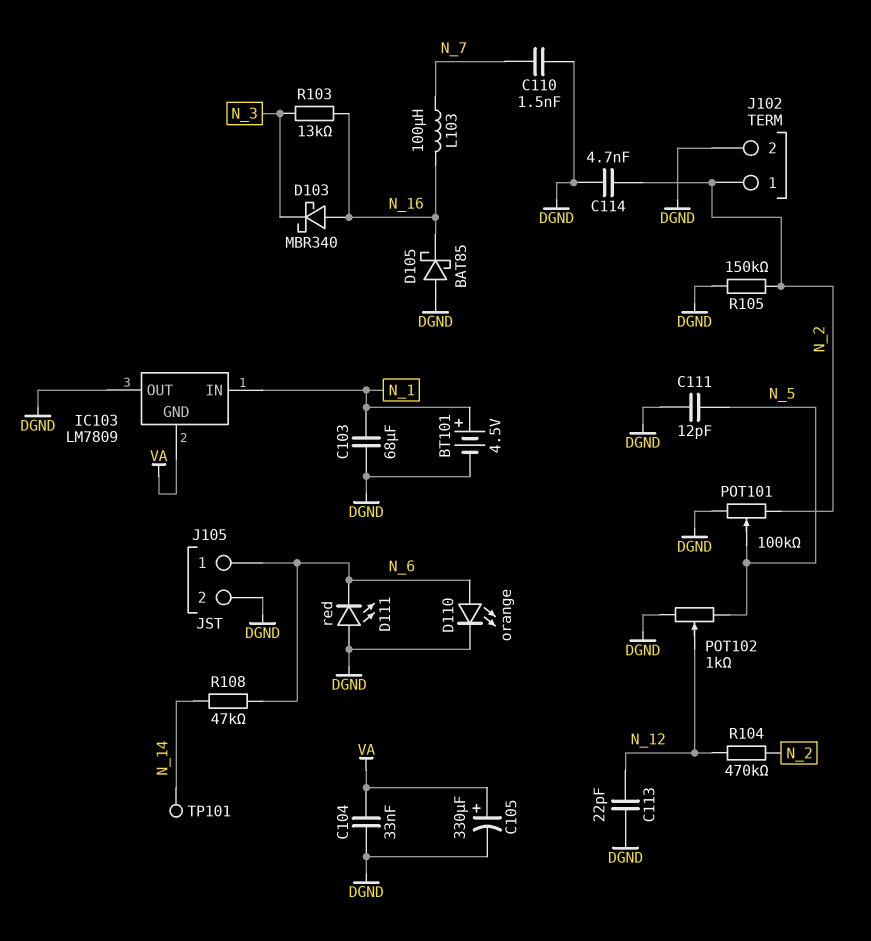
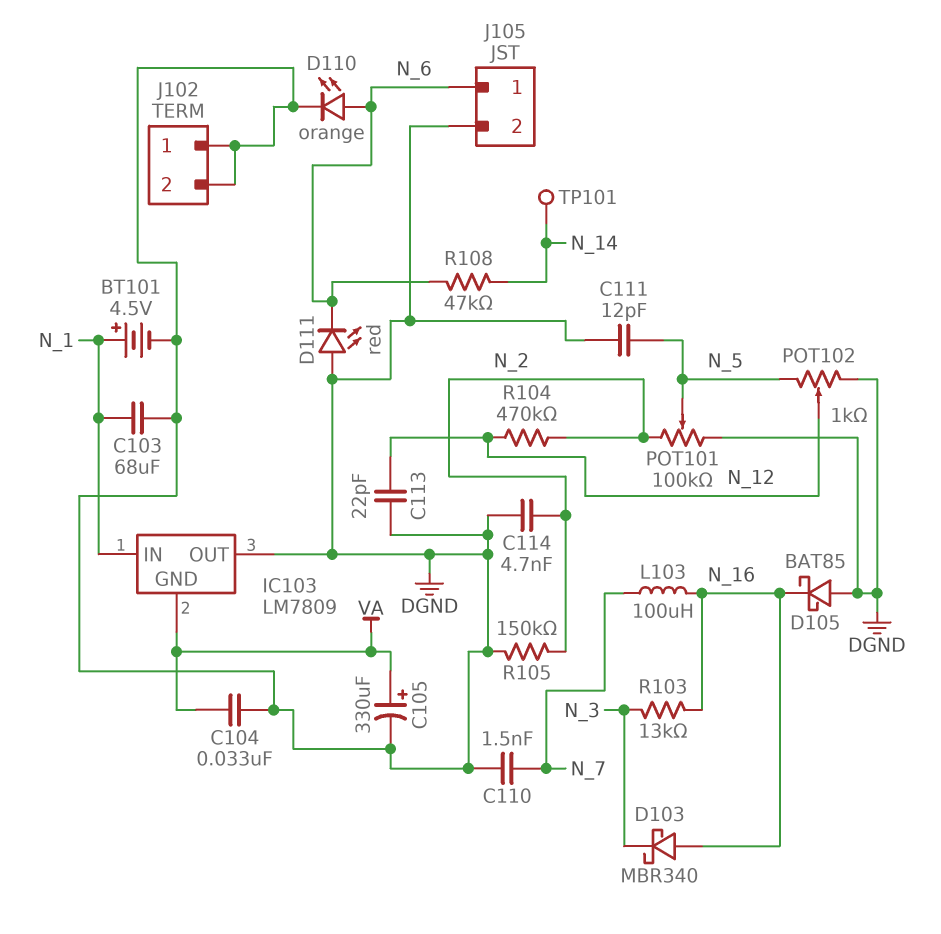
J102 pin 1: N_2 -> DGND

